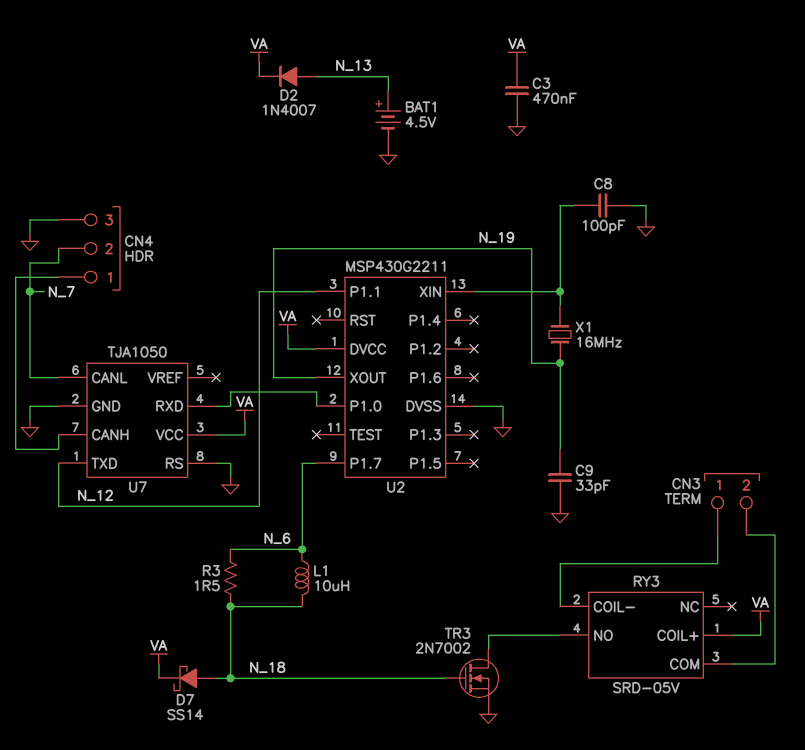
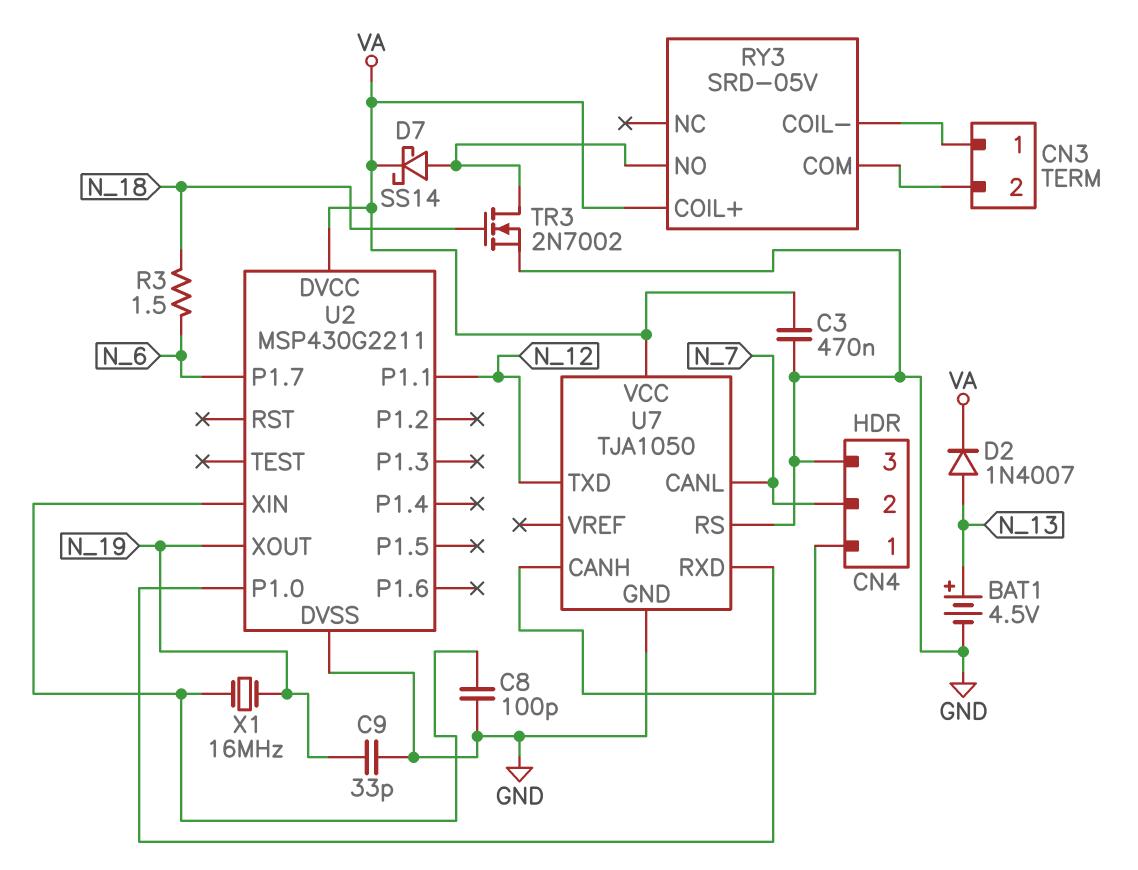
D7: schottky SS14 (A N_18, K VA) -> schottky SS14 (A RY3/NO, K VA)
L1: 10uH (N_6, N_18) -> none

